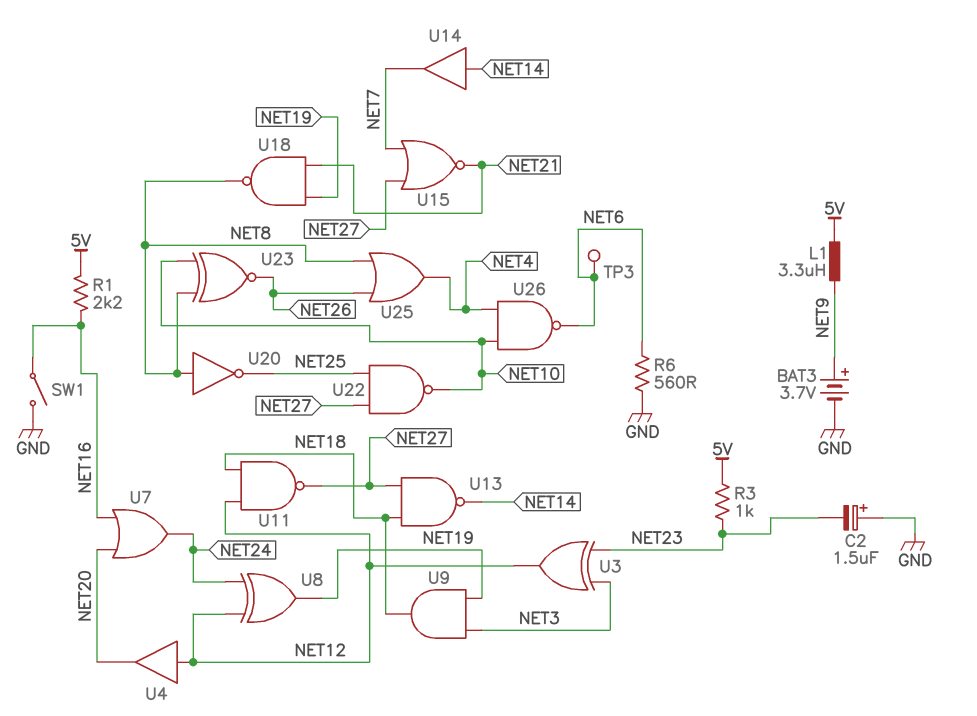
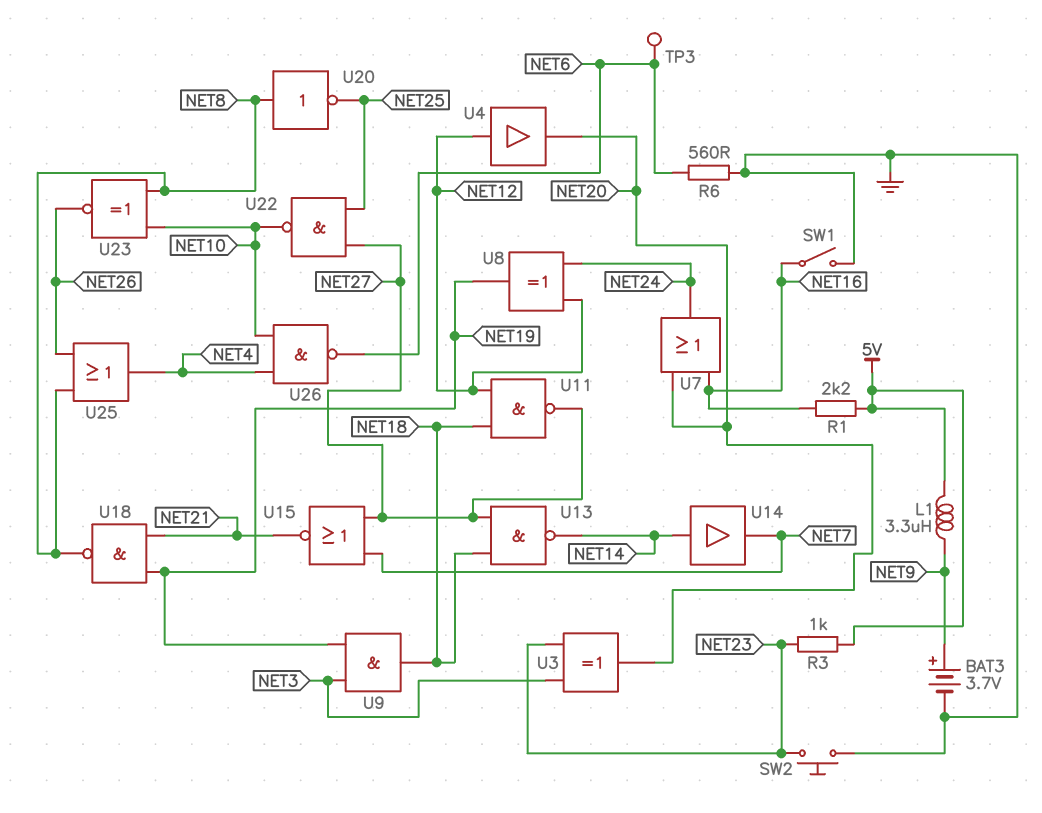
C2: 1.5uF (plus GND, minus NET23) -> none
SW2: none -> button (GND, NET23)
U3: XOR (in NET3, in NET23, out NET12) -> XOR (in NET3, in NET23, out NET20)

